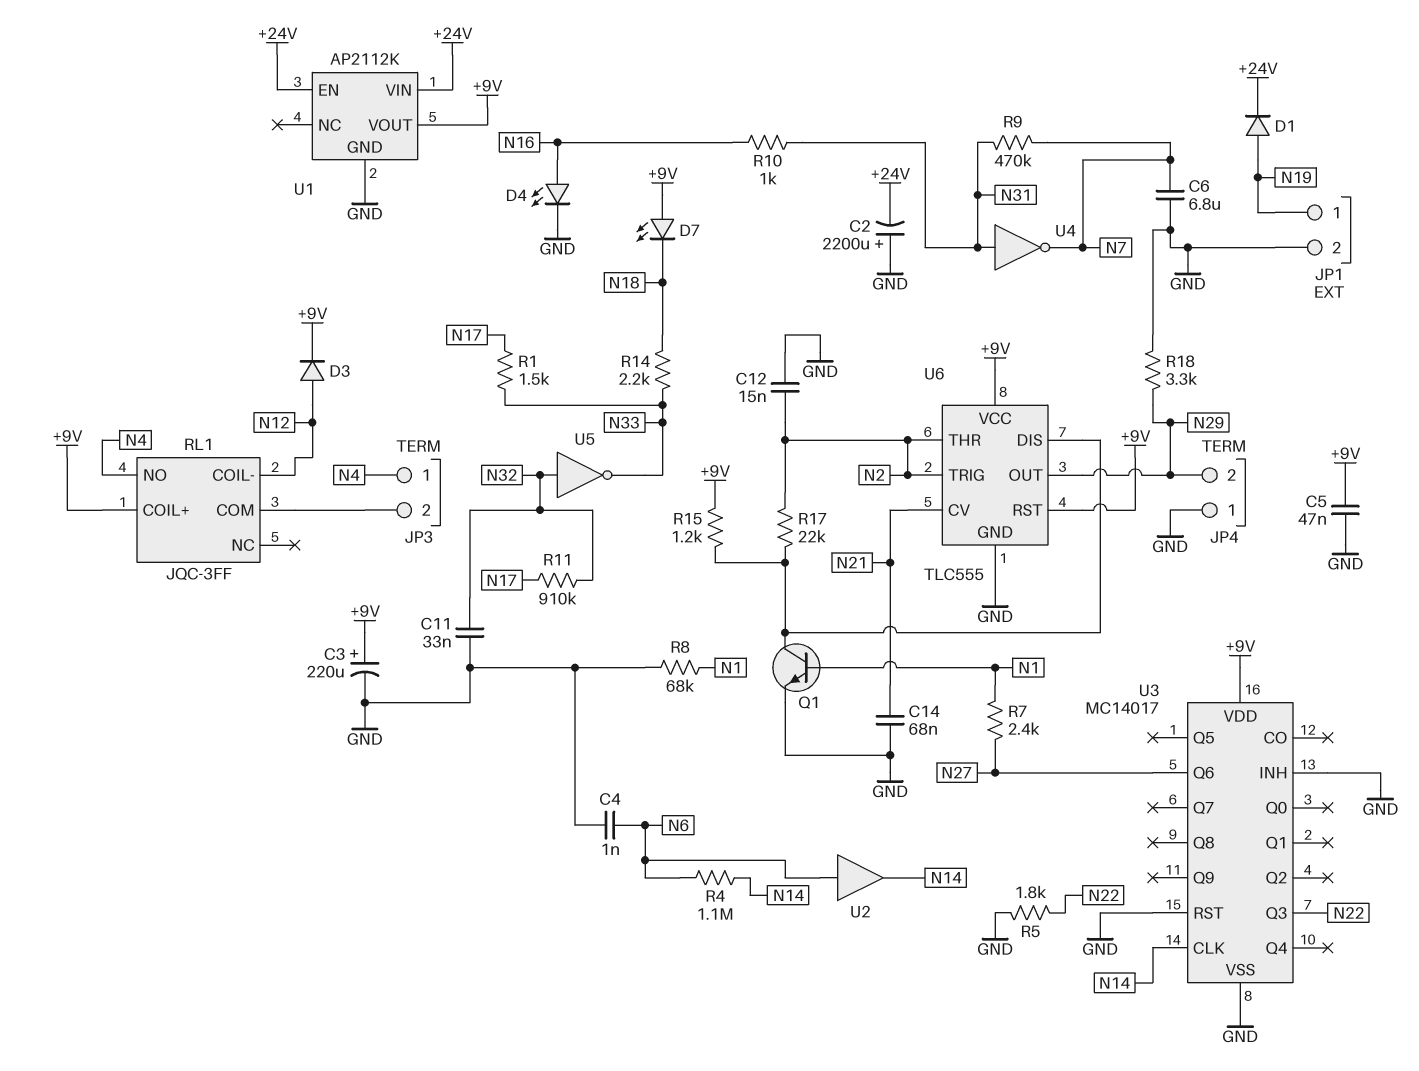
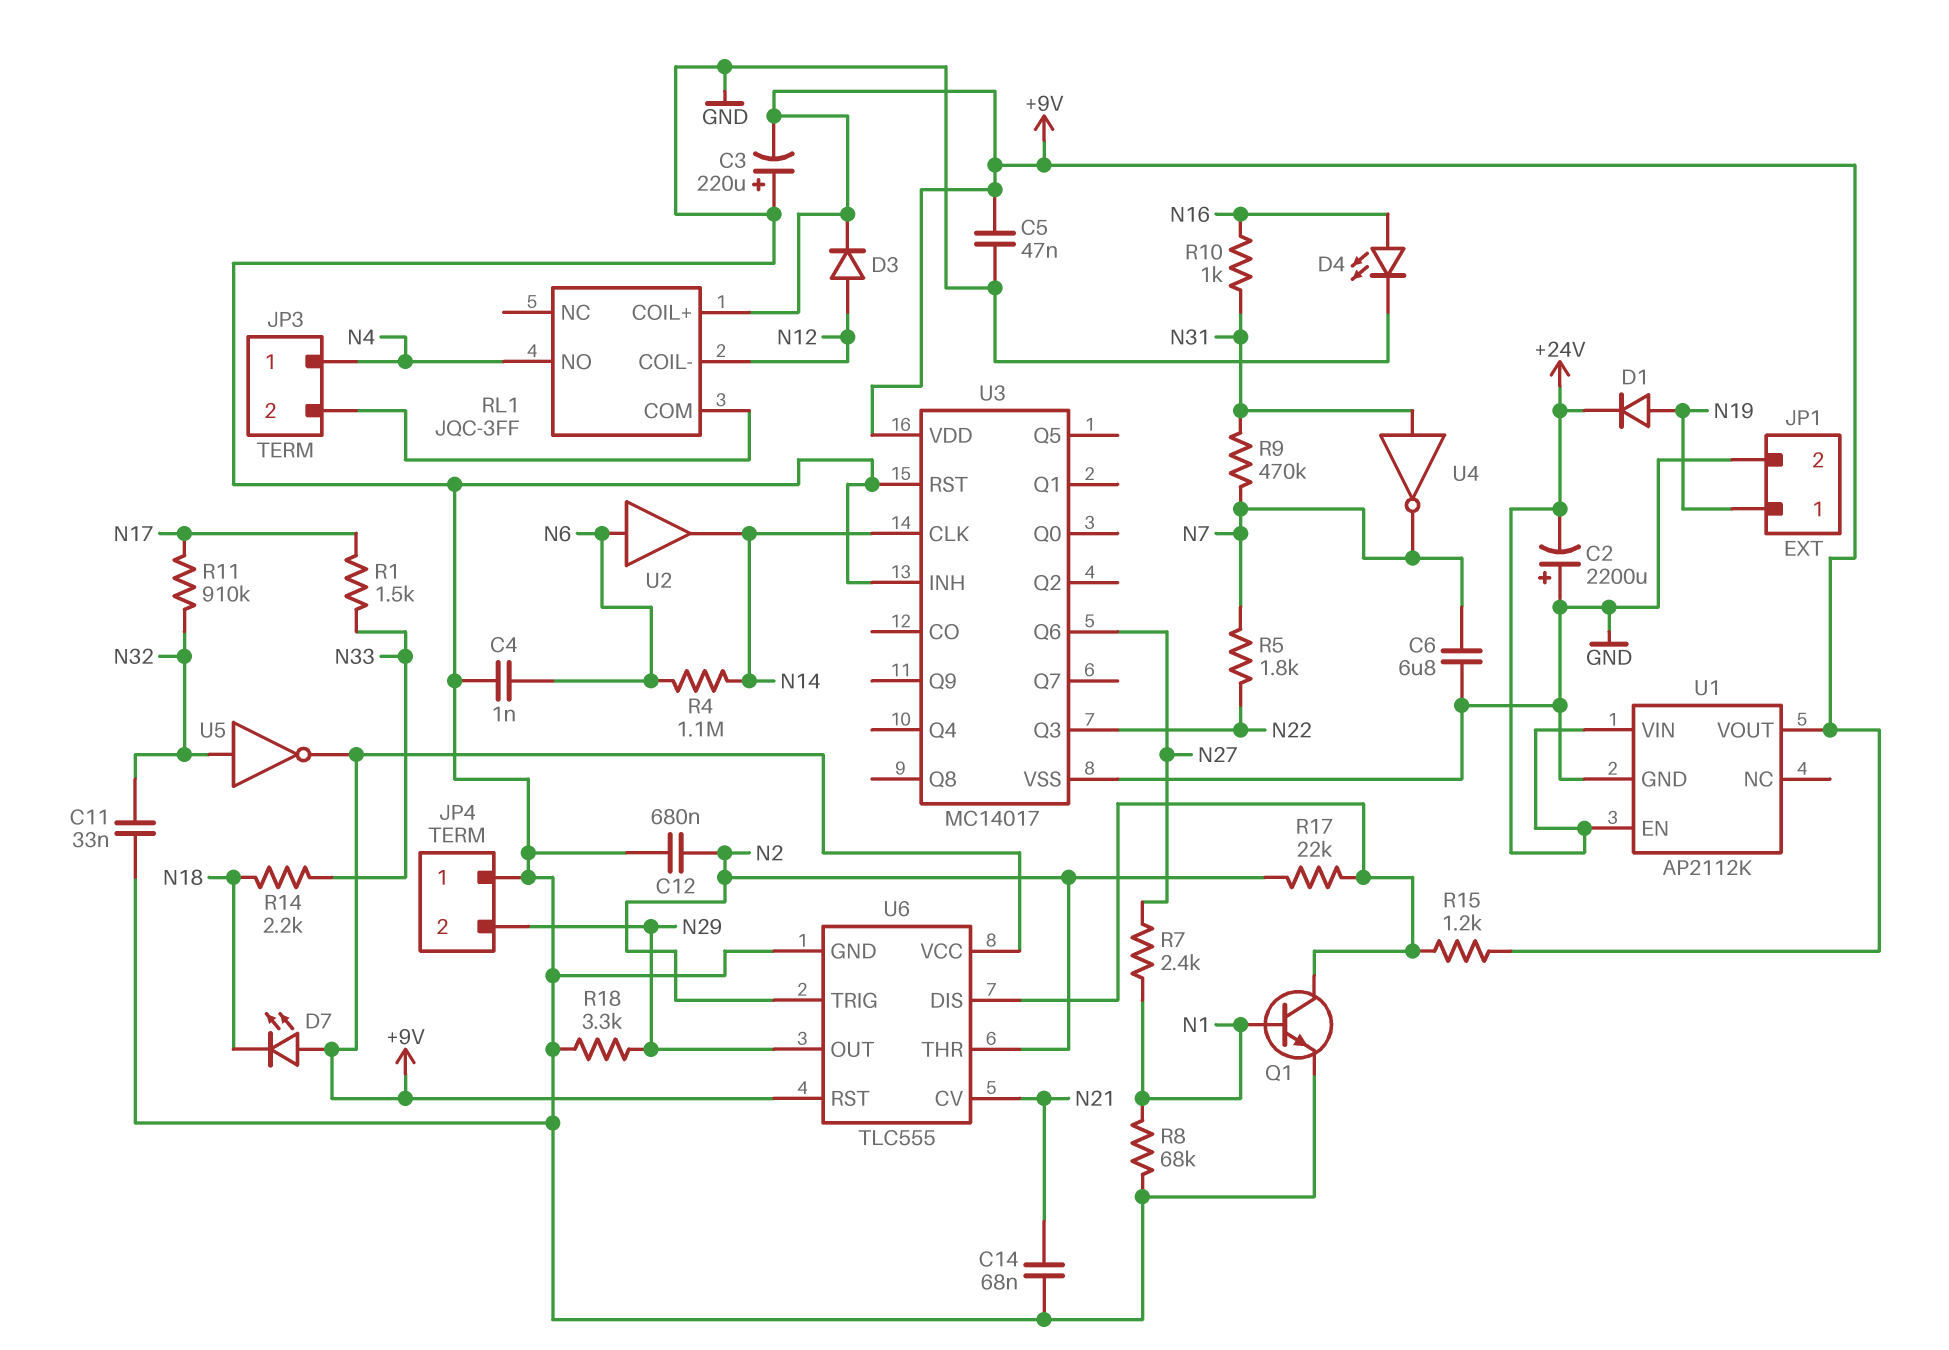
C3: 220uF (plus +9V, minus GND) -> 220uF (plus GND, minus +9V)
C12: 15nF (GND, N2) -> 680nF (GND, N2)
R5: 1.8k (GND, N22) -> 1.8k (N7, N22)
U5: NOT (in N32, out N33) -> NOT (in N32, out +9V)

